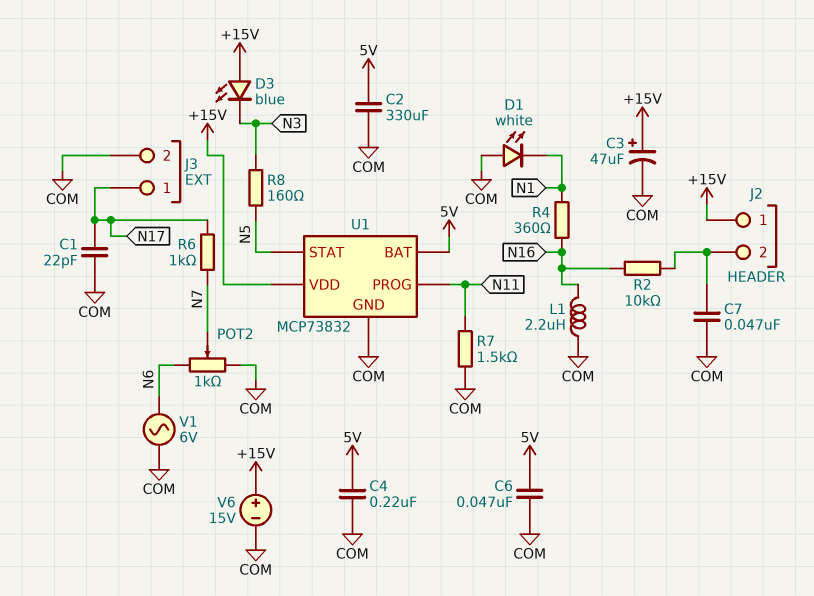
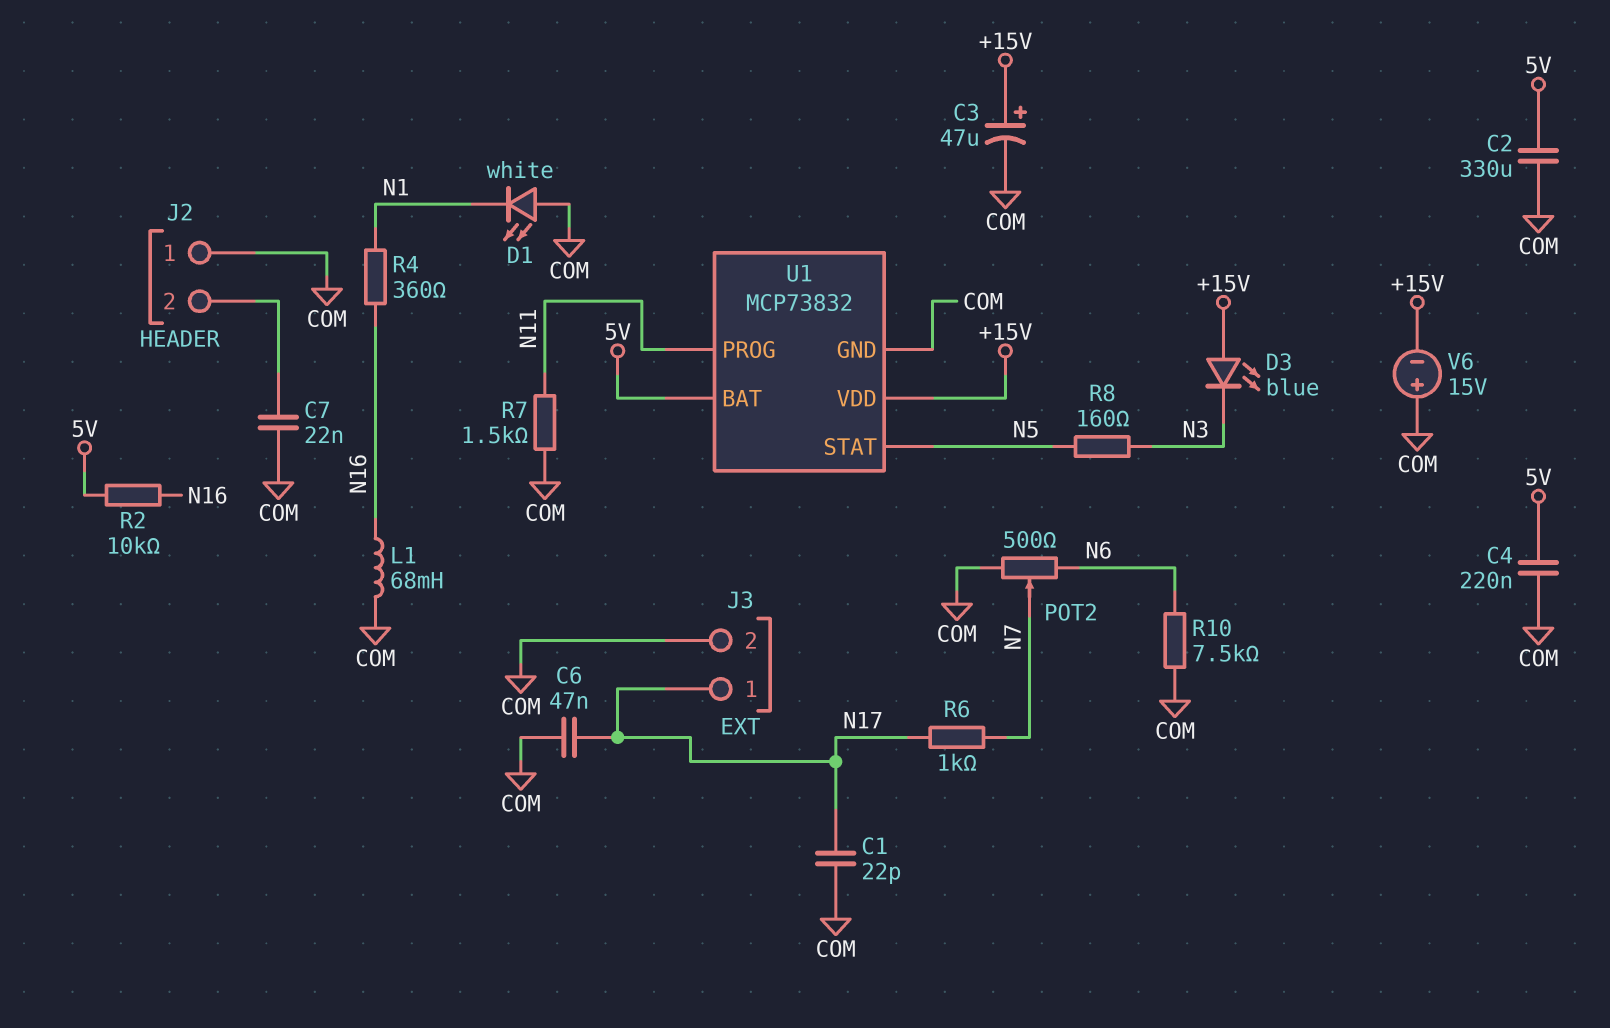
C6: 47nF (5V, COM) -> 47nF (COM, N17)
C7: 47nF (COM, J2/2) -> 22nF (COM, J2/2)
J2 pin 1: +15V -> COM
L1: 2.2uH (COM, N16) -> 68mH (COM, N16)
POT2: 1k (COM, N6, wiper N7) -> 500 (COM, N6, wiper N7)
R2: 10k (J2/2, N16) -> 10k (5V, N16)
R10: none -> 7.5k (COM, N6)
V1: AC 6V (COM, N6) -> none
V6: 15V (plus +15V, minus COM) -> 15V (plus COM, minus +15V)

